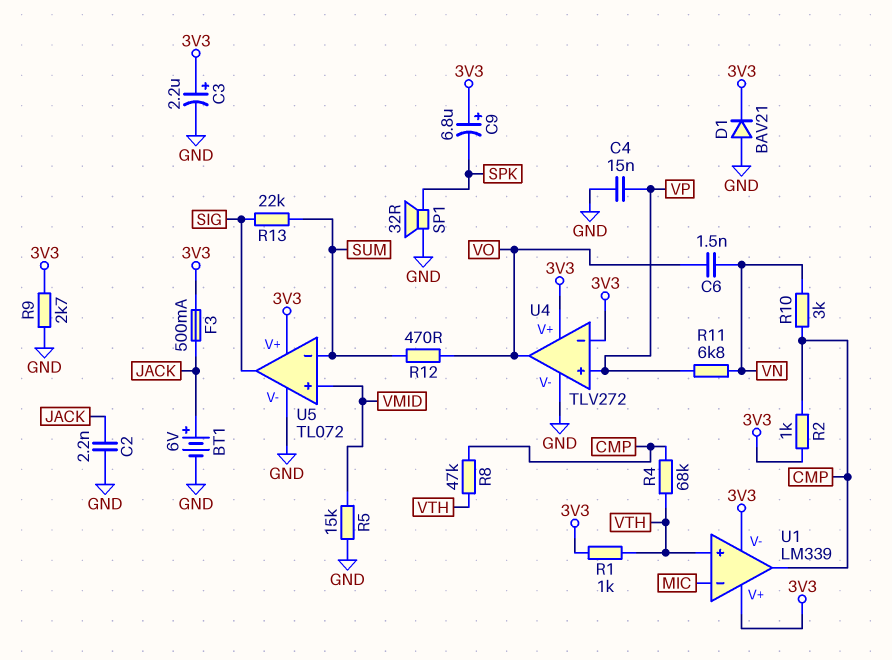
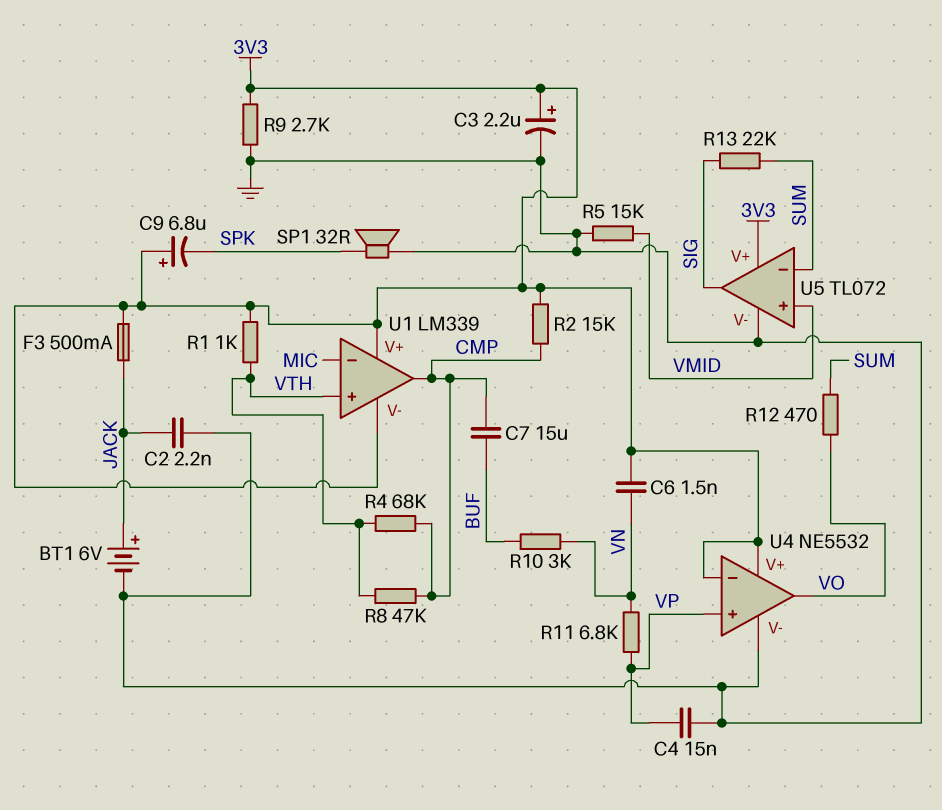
C6: 1.5nF (VN, VO) -> 1.5nF (3V3, VN)
C7: none -> 15uF (BUF, CMP)
D1: diode BAV21 (A GND, K 3V3) -> none
R2: 1k (3V3, CMP) -> 15k (3V3, CMP)
R10: 3k (CMP, VN) -> 3k (BUF, VN)
U4: TLV272 -> NE5532

